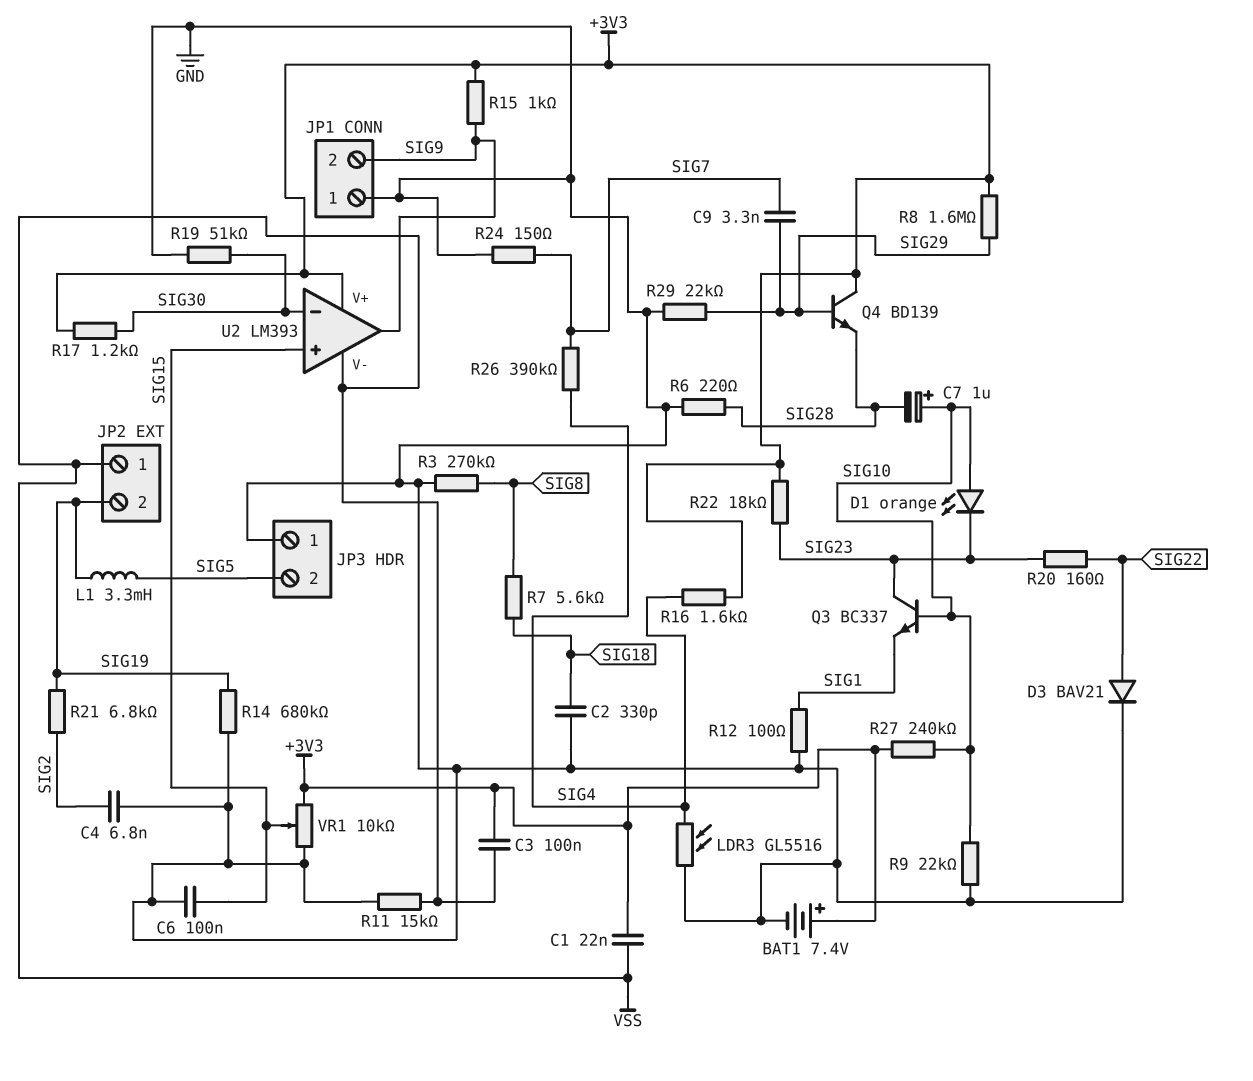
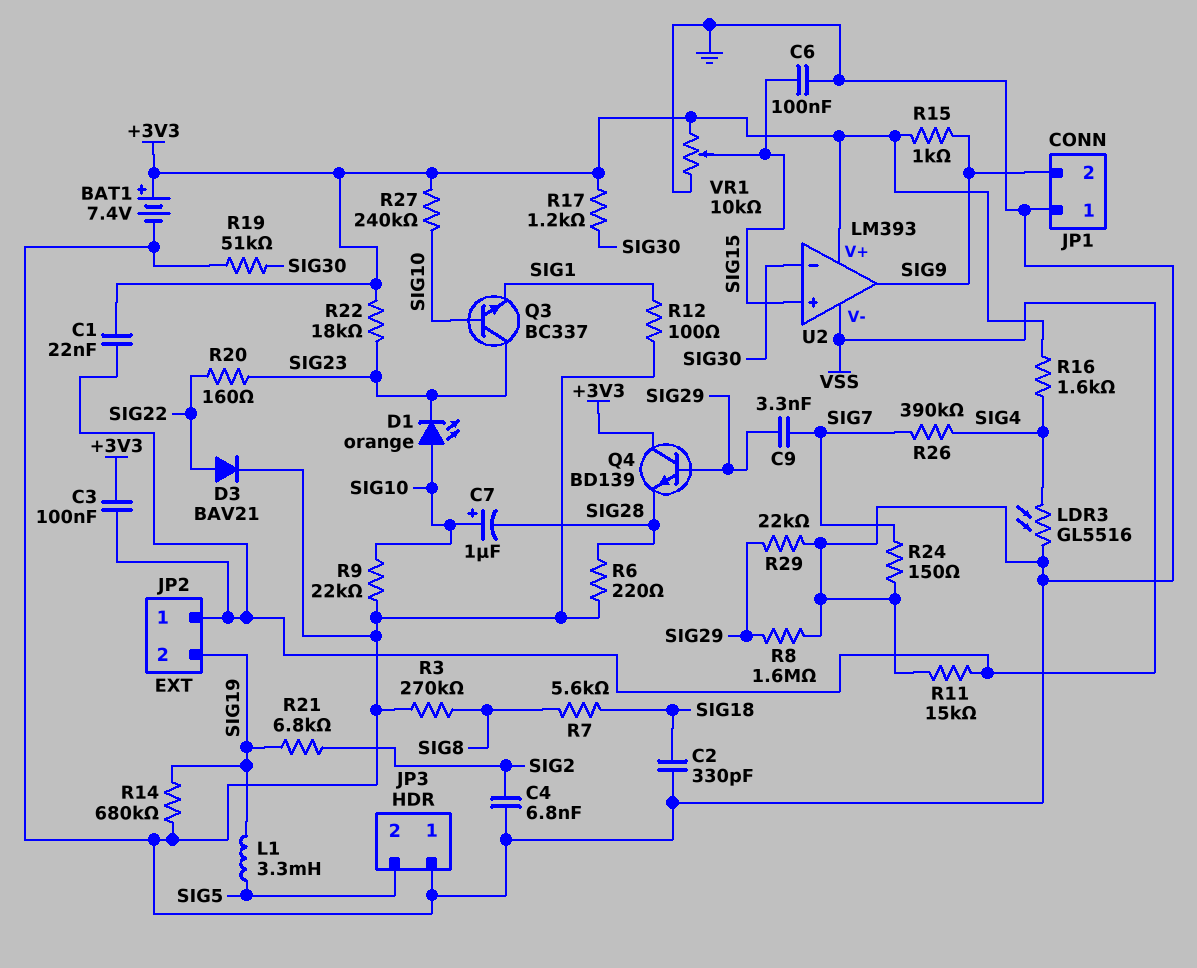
R8: 1.6M (+3V3, SIG29) -> 1.6M (GND, SIG29)

